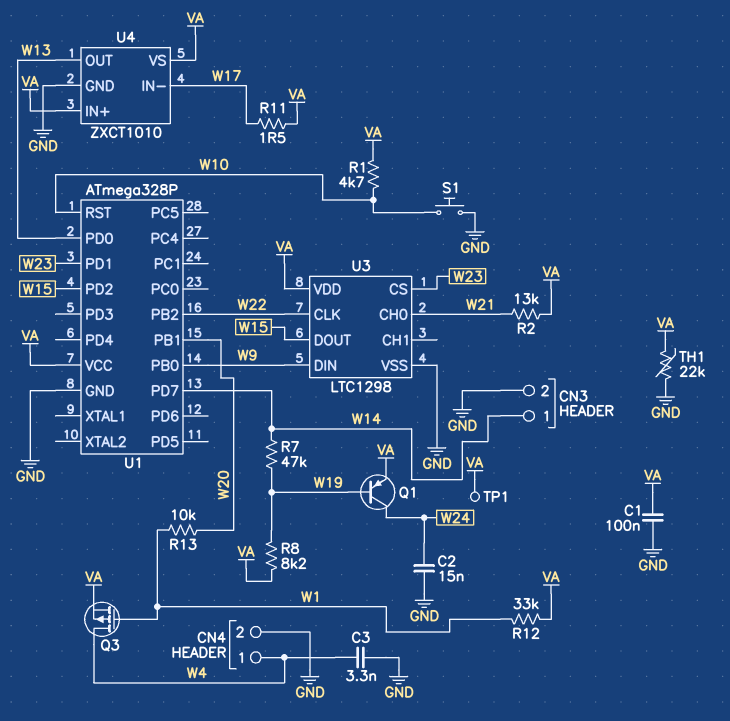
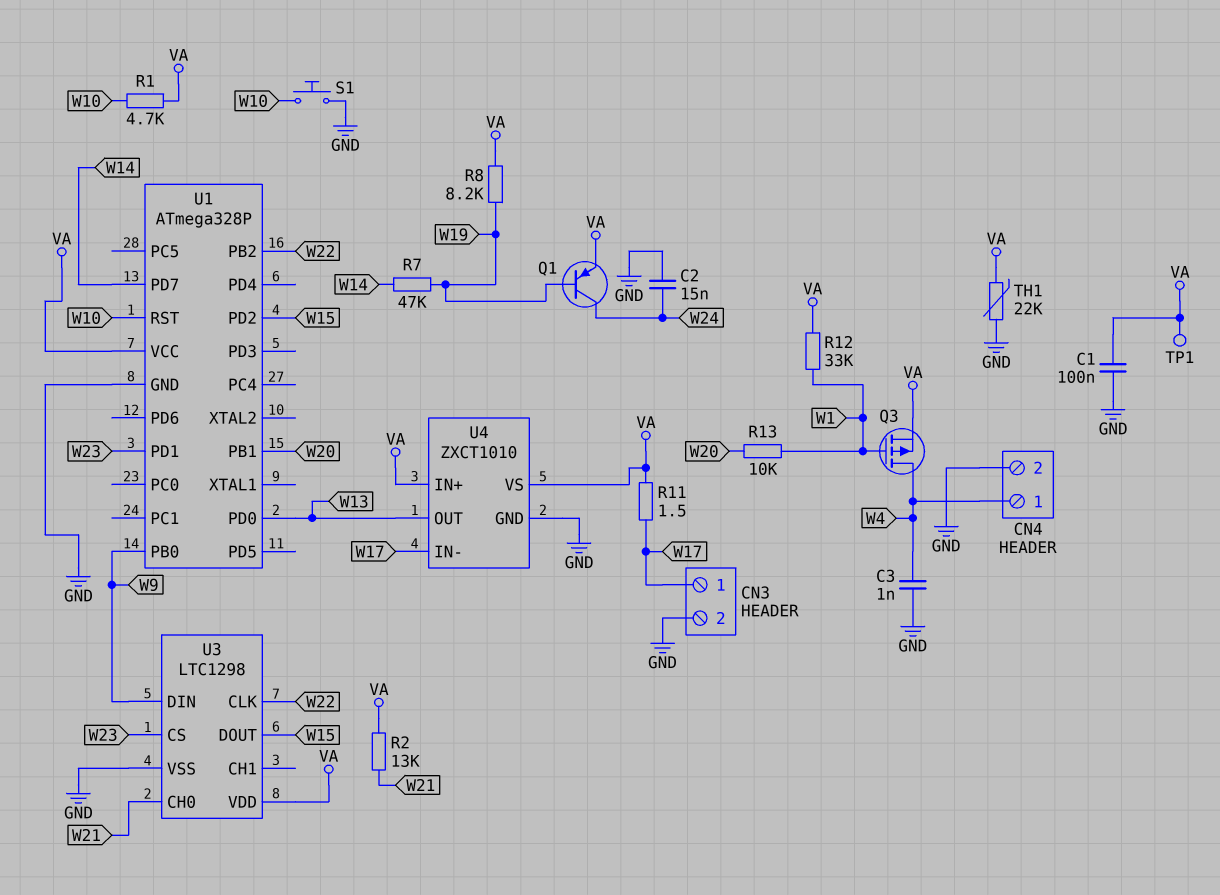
C3: 3.3nF (GND, W4) -> 1nF (GND, W4)
CN3 pin 1: W14 -> W17

